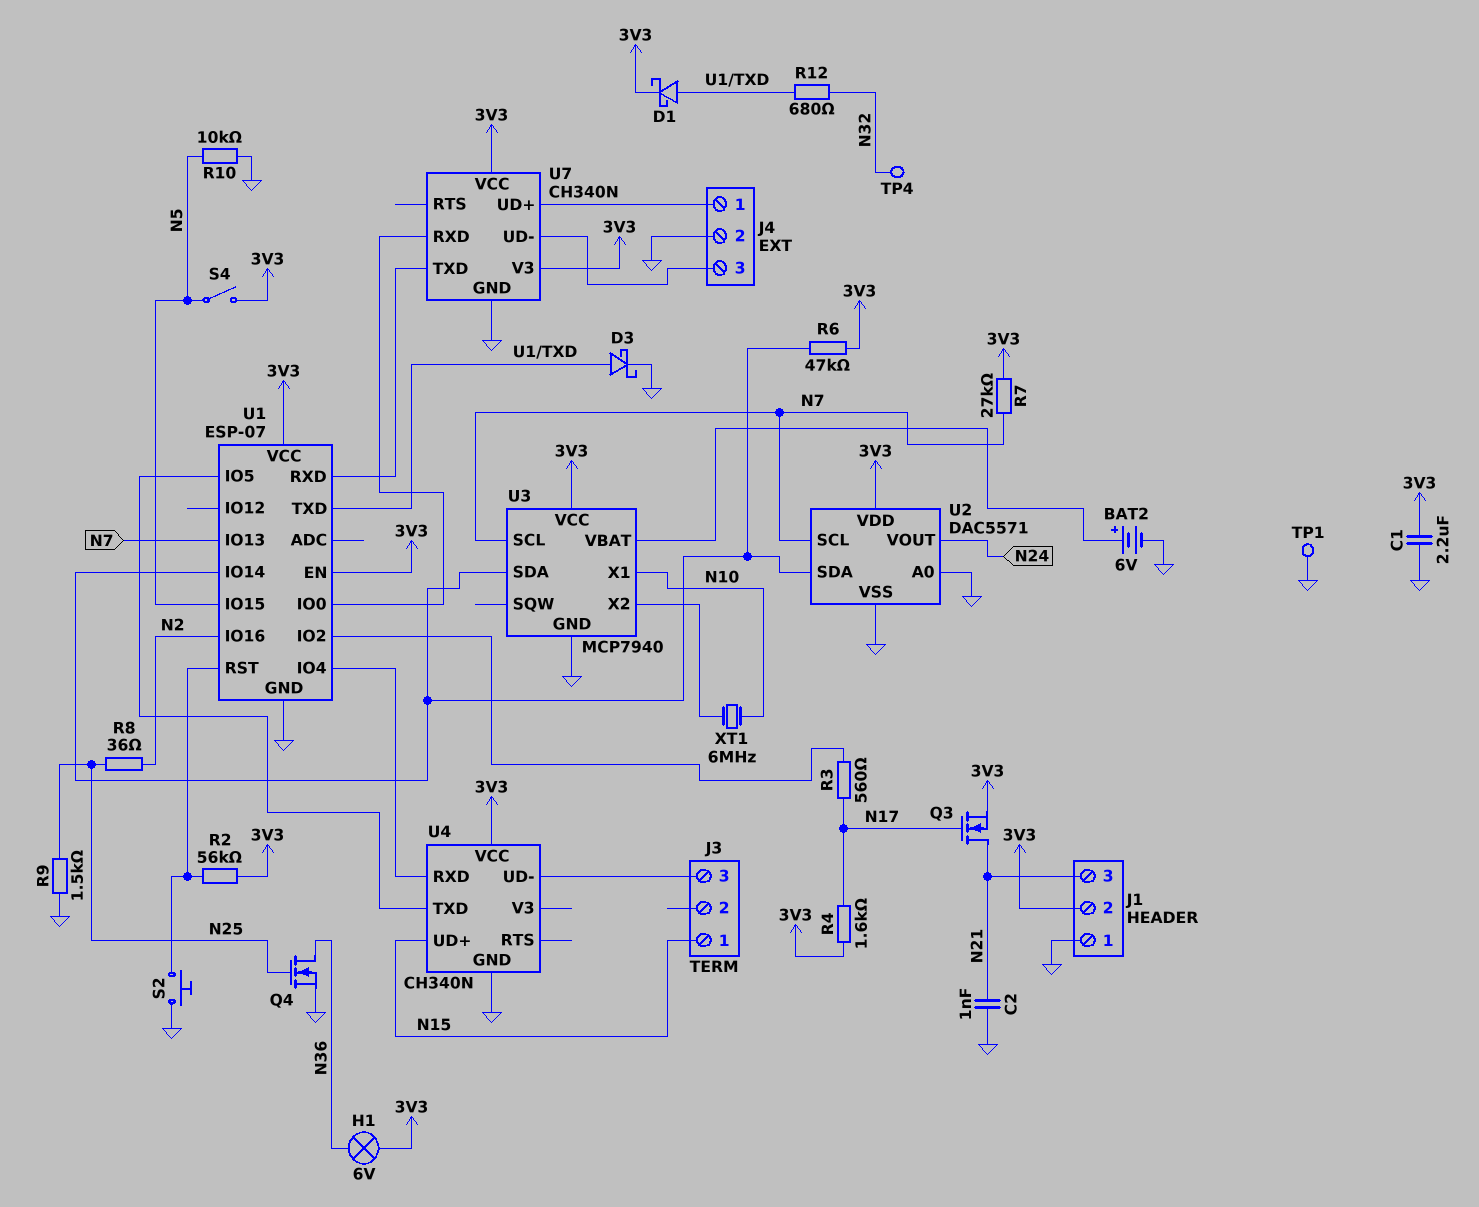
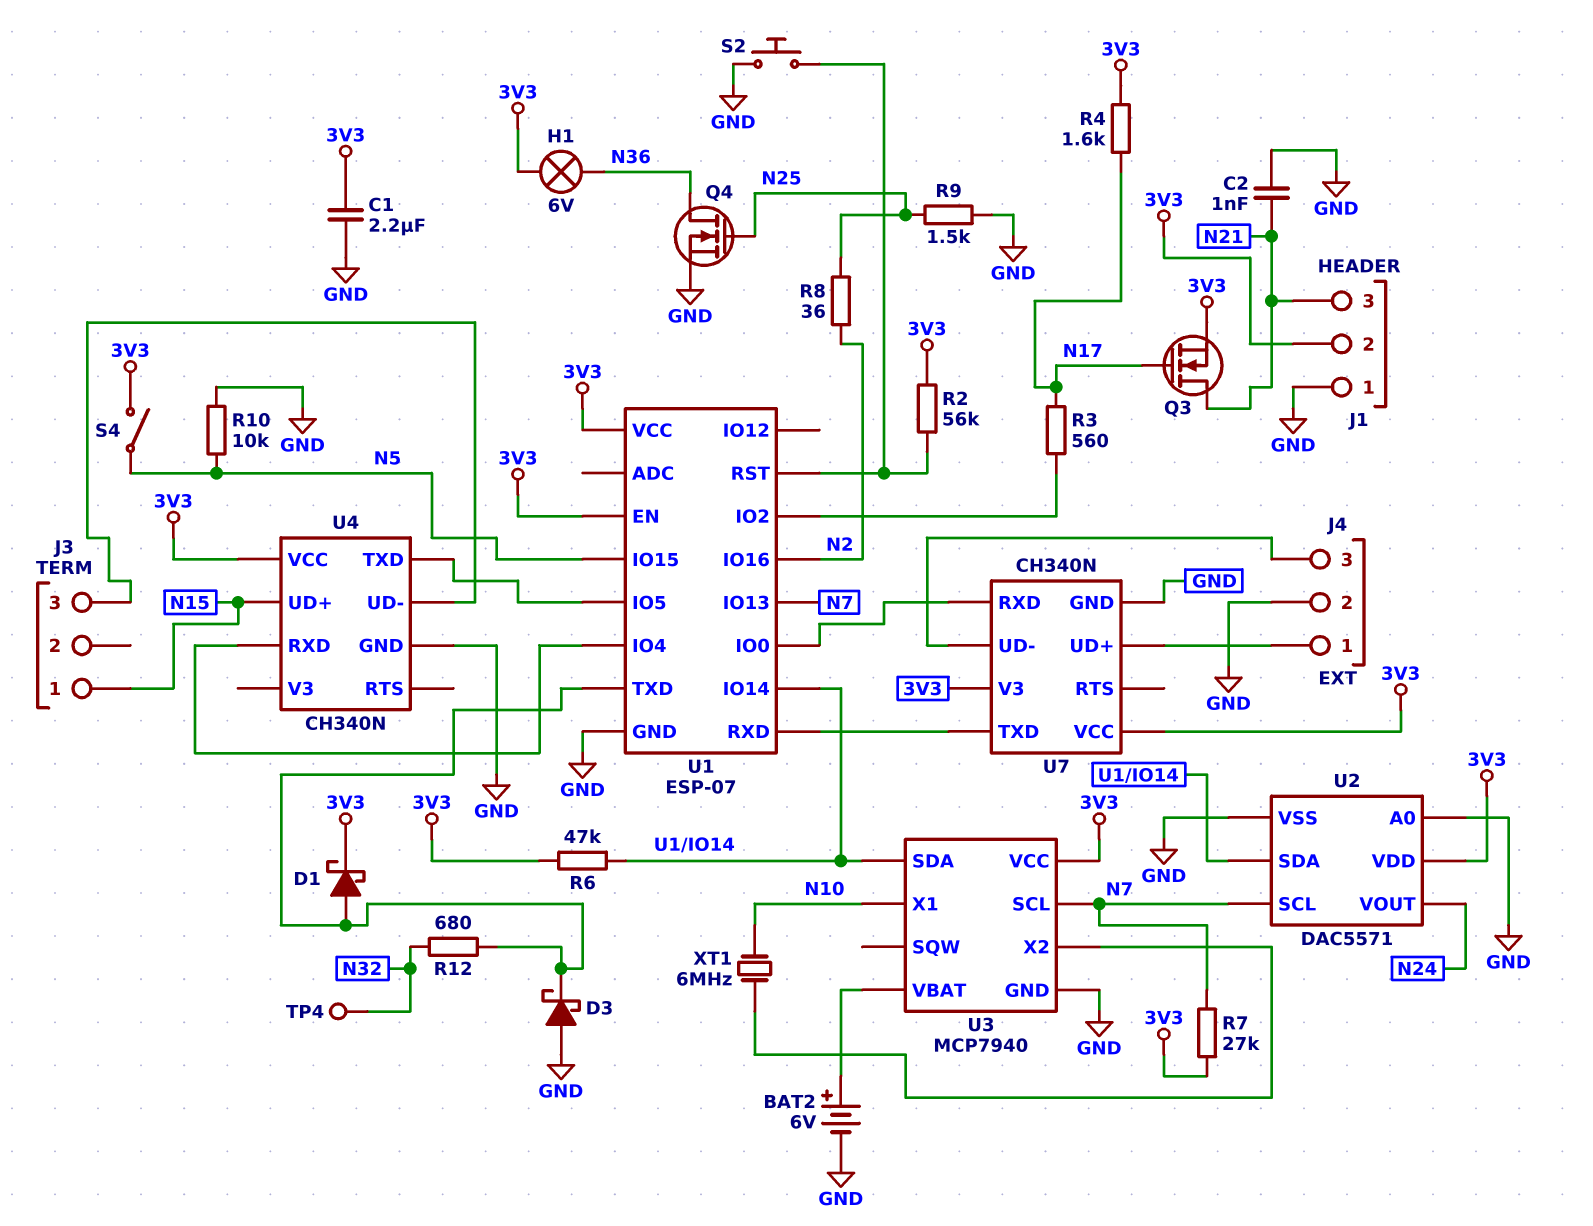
D3: schottky (A U1/TXD, K GND) -> schottky (A GND, K U1/TXD)
TP1: test point (GND) -> none

